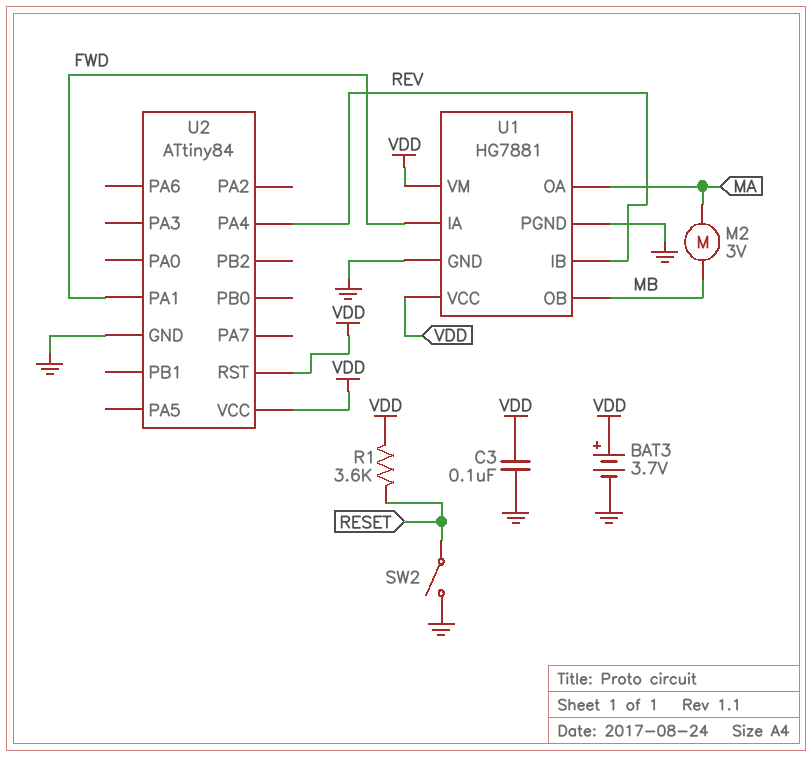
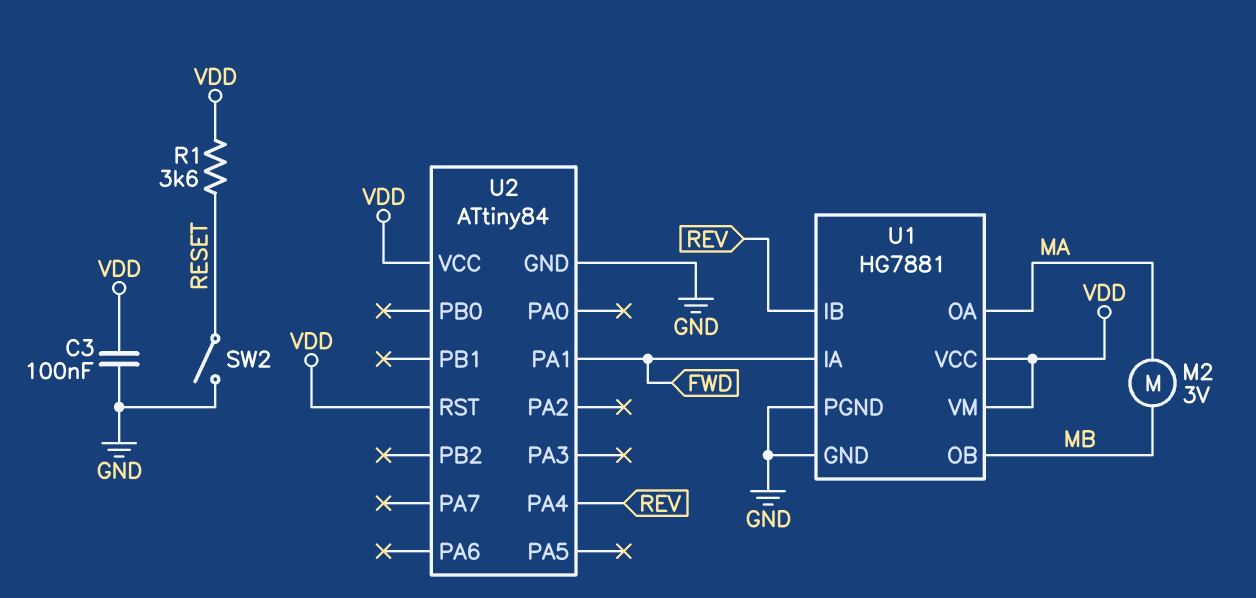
BAT3: 3.7V (plus VDD, minus GND) -> none

